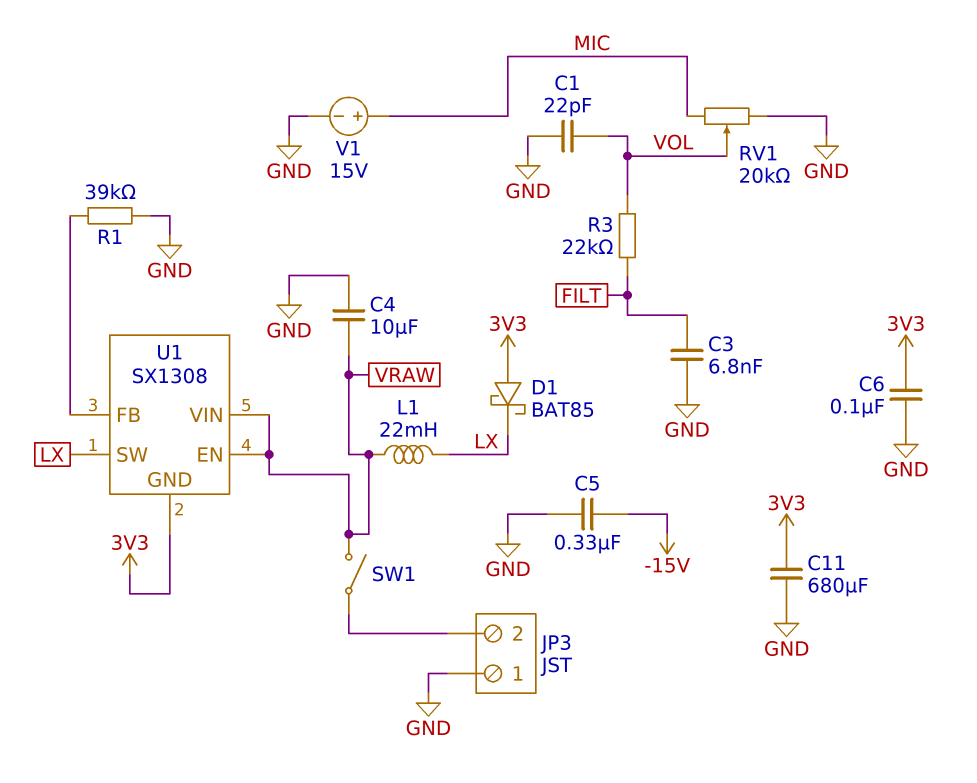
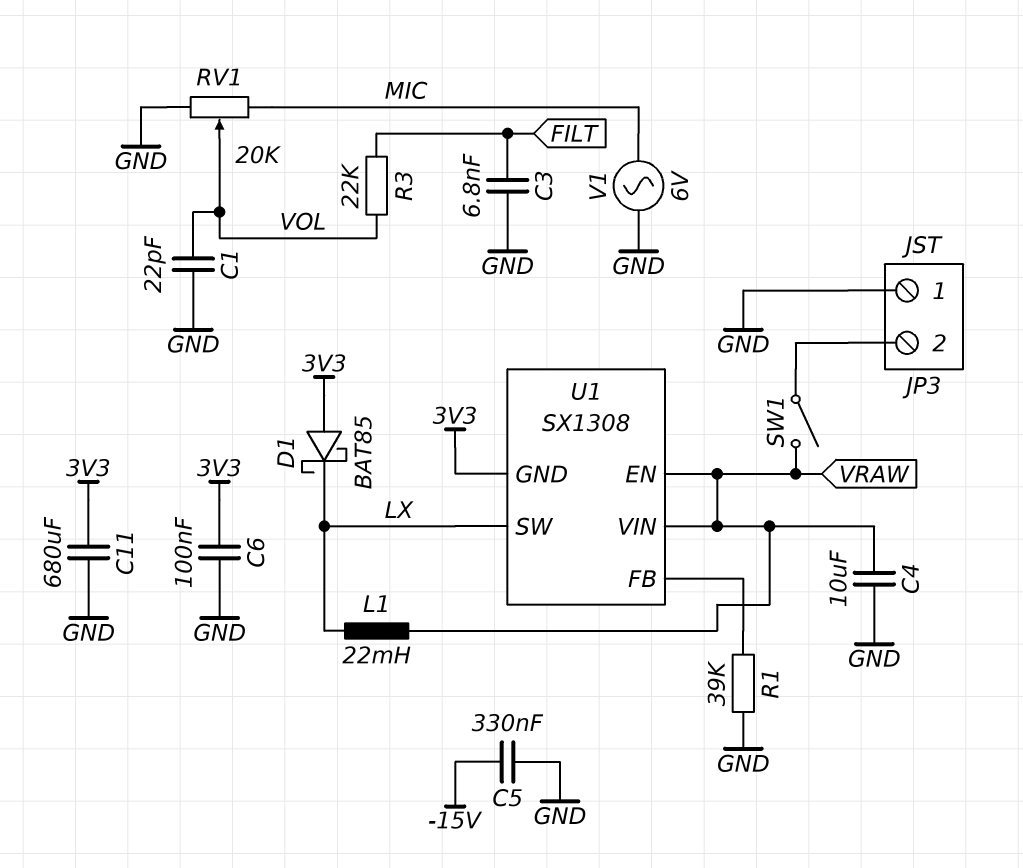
V1: 15V (plus MIC, minus GND) -> AC 6V (GND, MIC)

